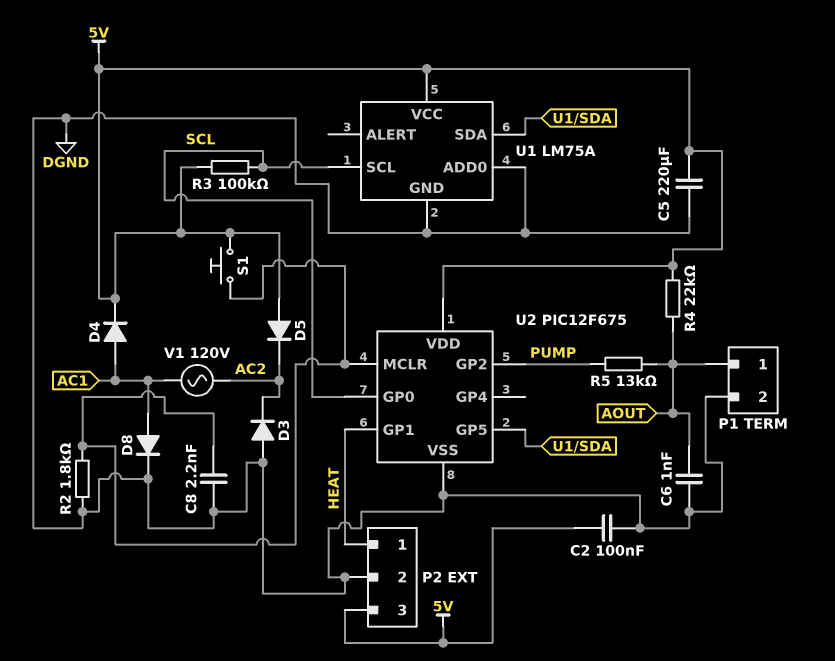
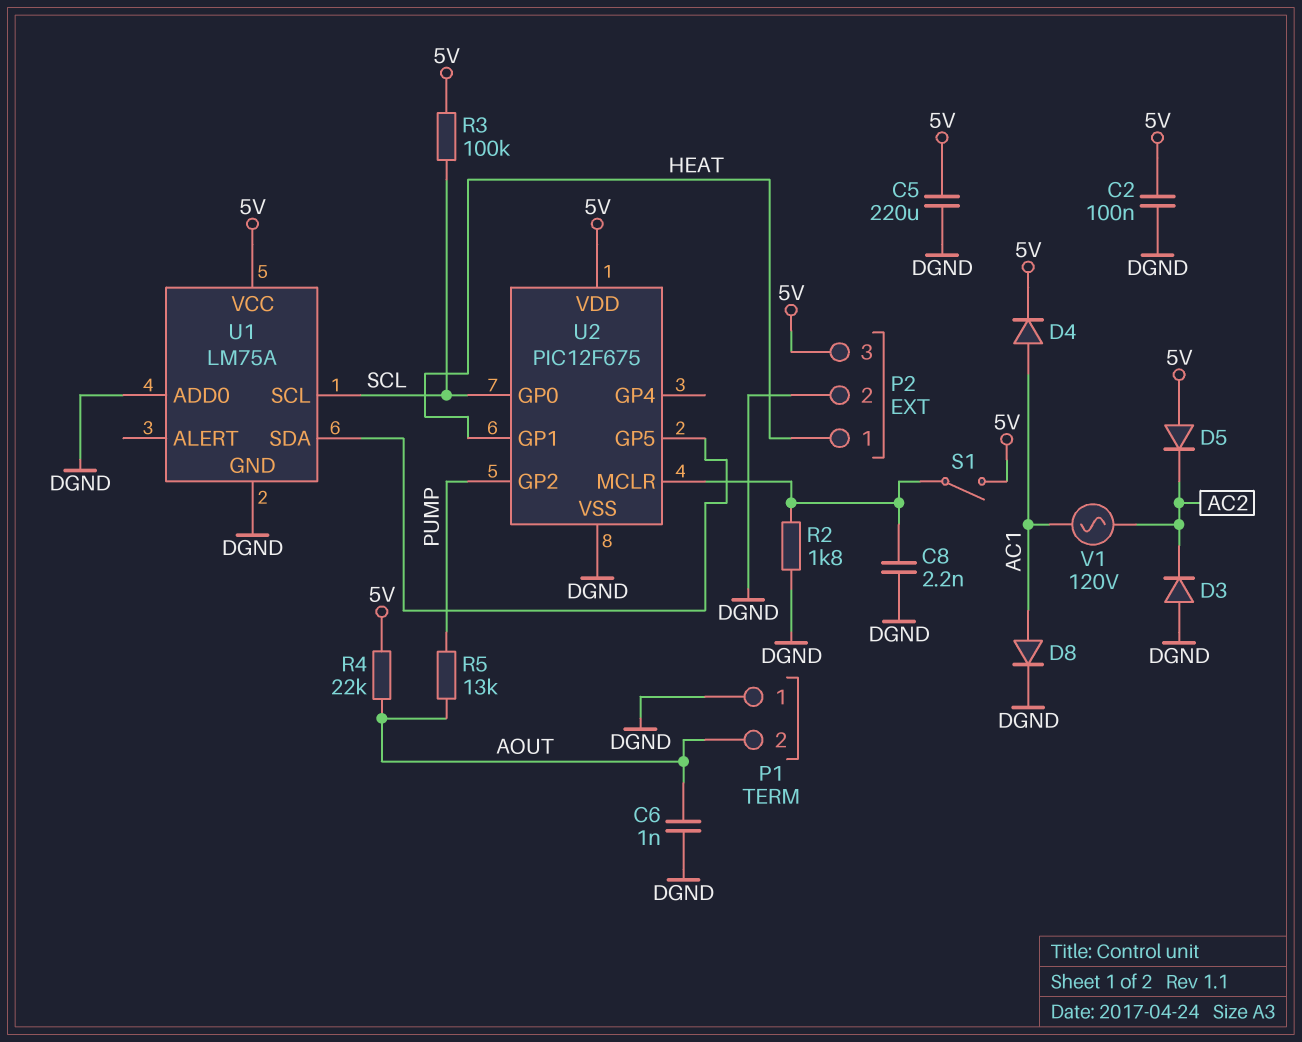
P1 pin 1: AOUT -> DGND
P1 pin 2: DGND -> AOUT
S1: button (5V, U2/MCLR) -> switch (5V, U2/MCLR)

